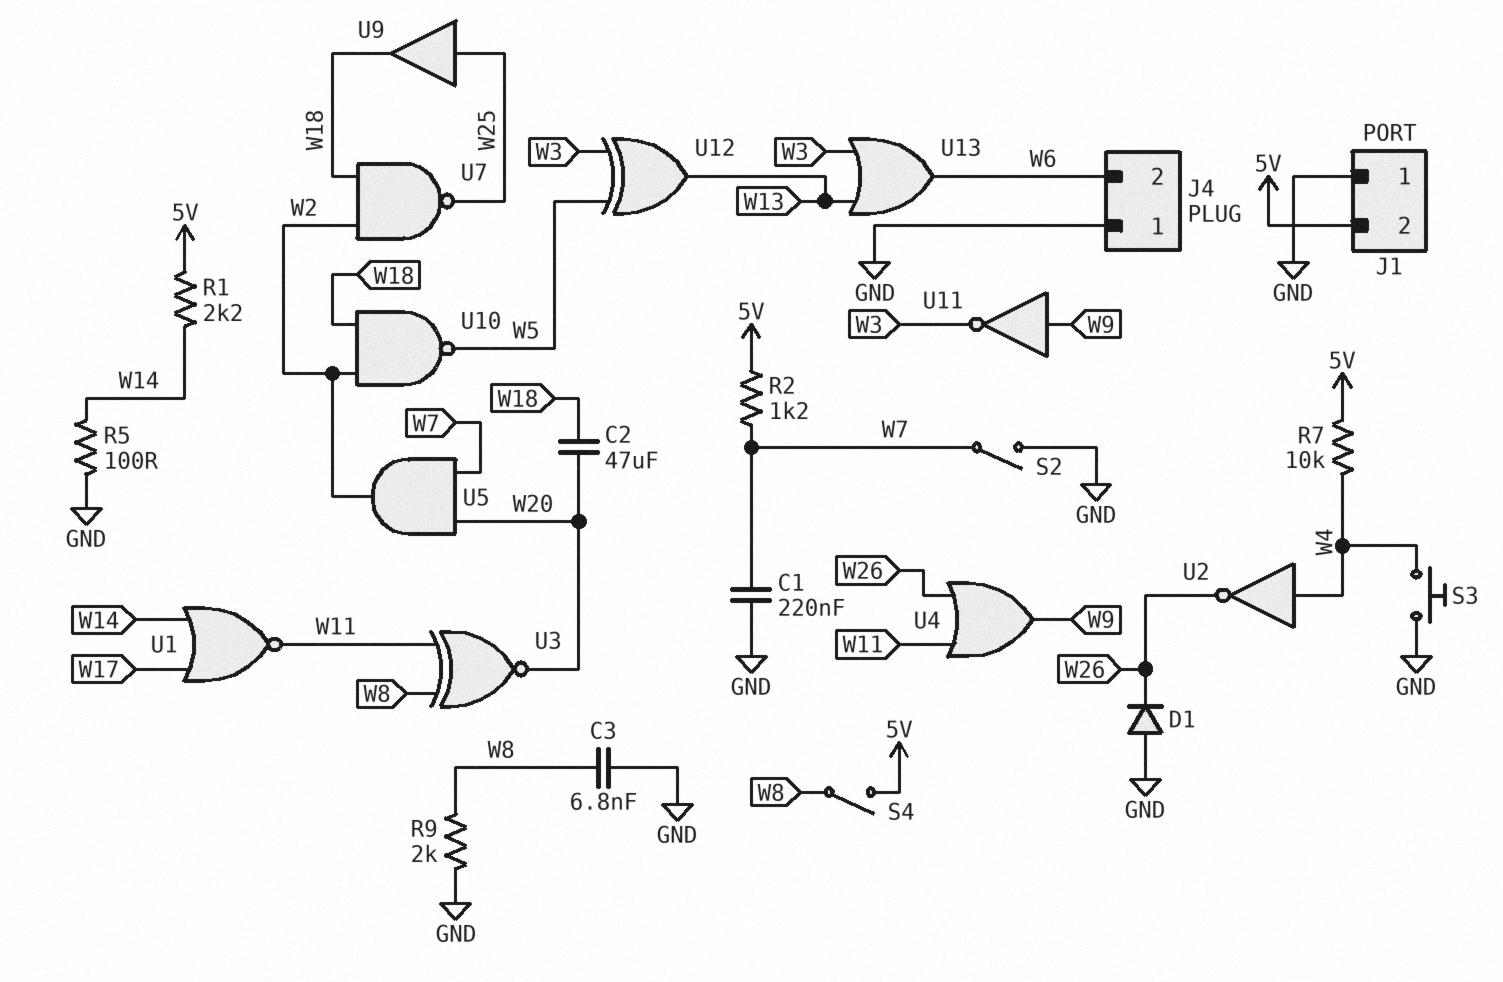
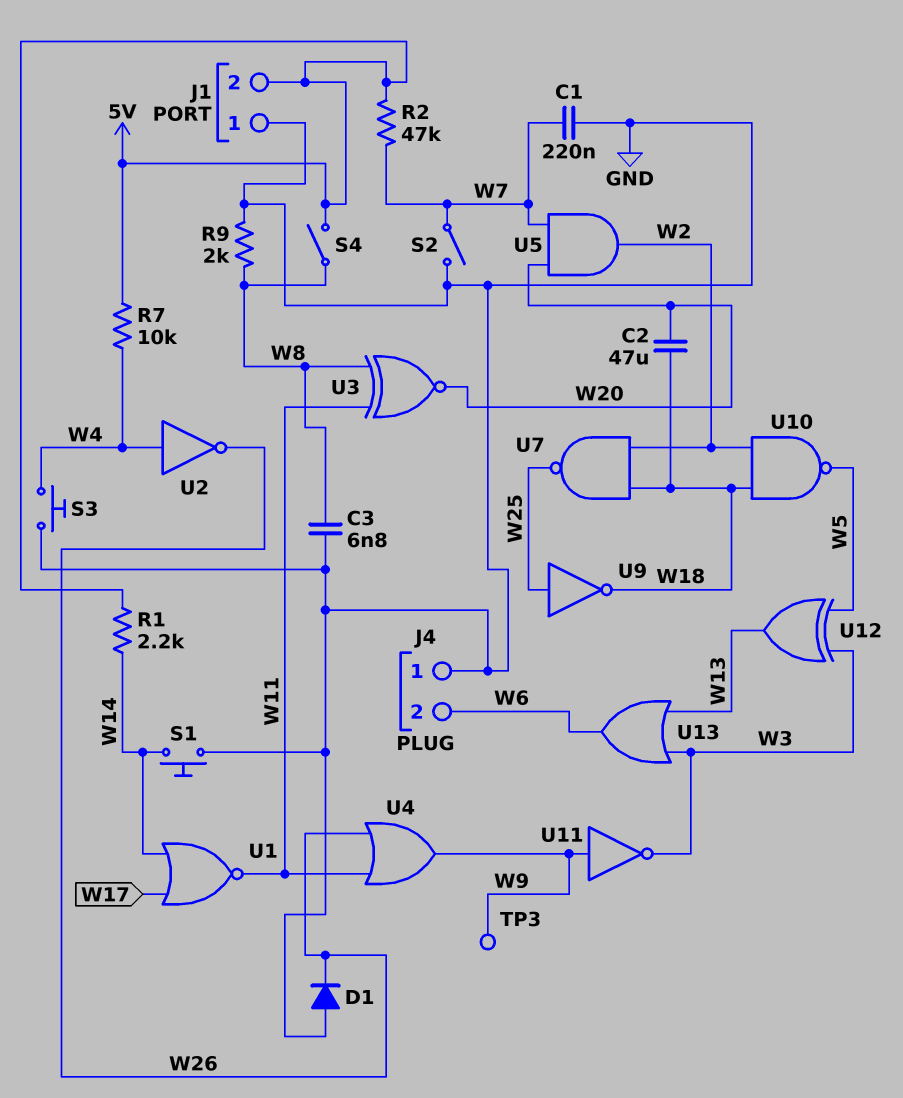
R2: 1.2k (5V, W7) -> 47k (5V, W7)
R5: 100 (GND, W14) -> none
S1: none -> button (GND, W14)
TP3: none -> test point (W9)
U9: buffer (in W25, out W18) -> NOT (in W25, out W18)

